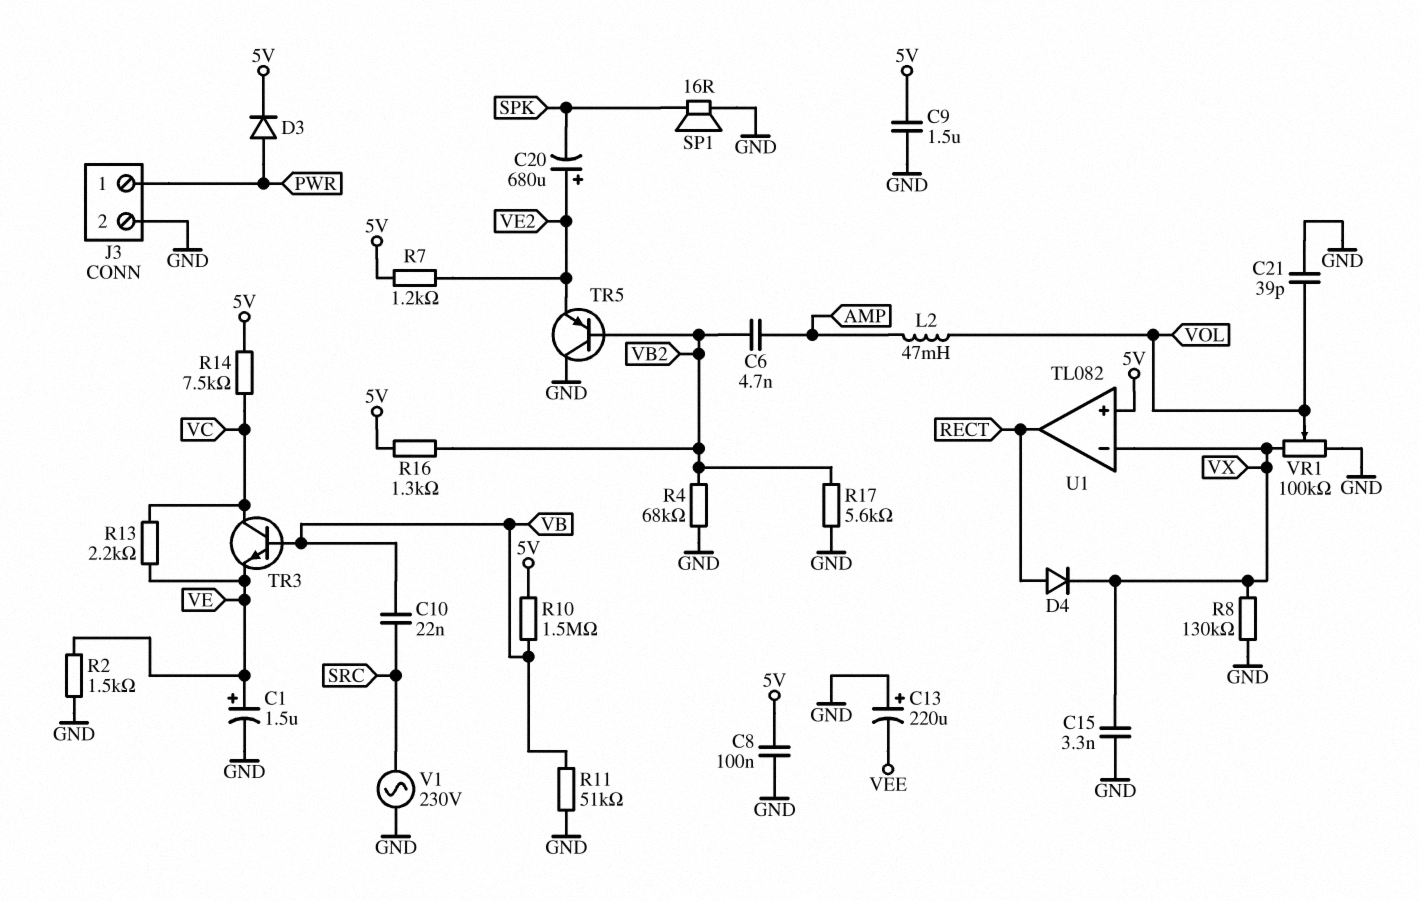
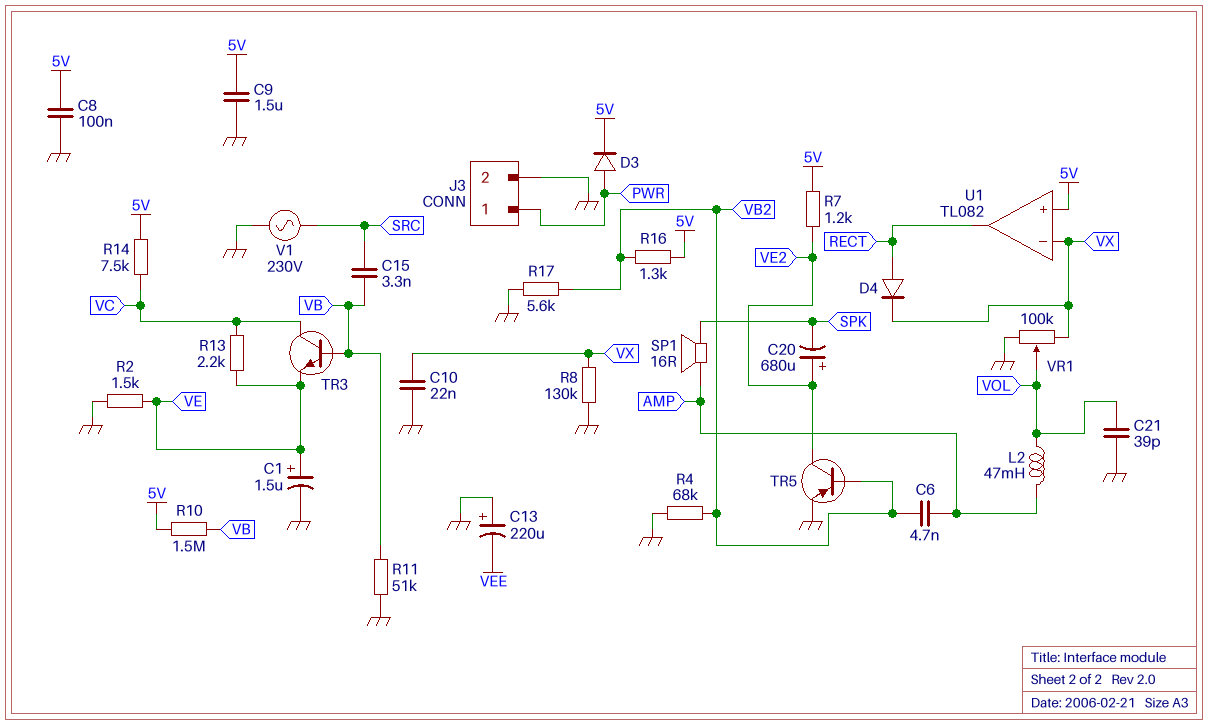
C10: 22nF (SRC, VB) -> 22nF (GND, VX)
C15: 3.3nF (GND, VX) -> 3.3nF (SRC, VB)
SP1: speaker 16R (GND, SPK) -> speaker 16R (AMP, SPK)
TR5: PNP (B VB2, C GND, E VE2) -> PNP (B VB2, C VE2, E GND)

